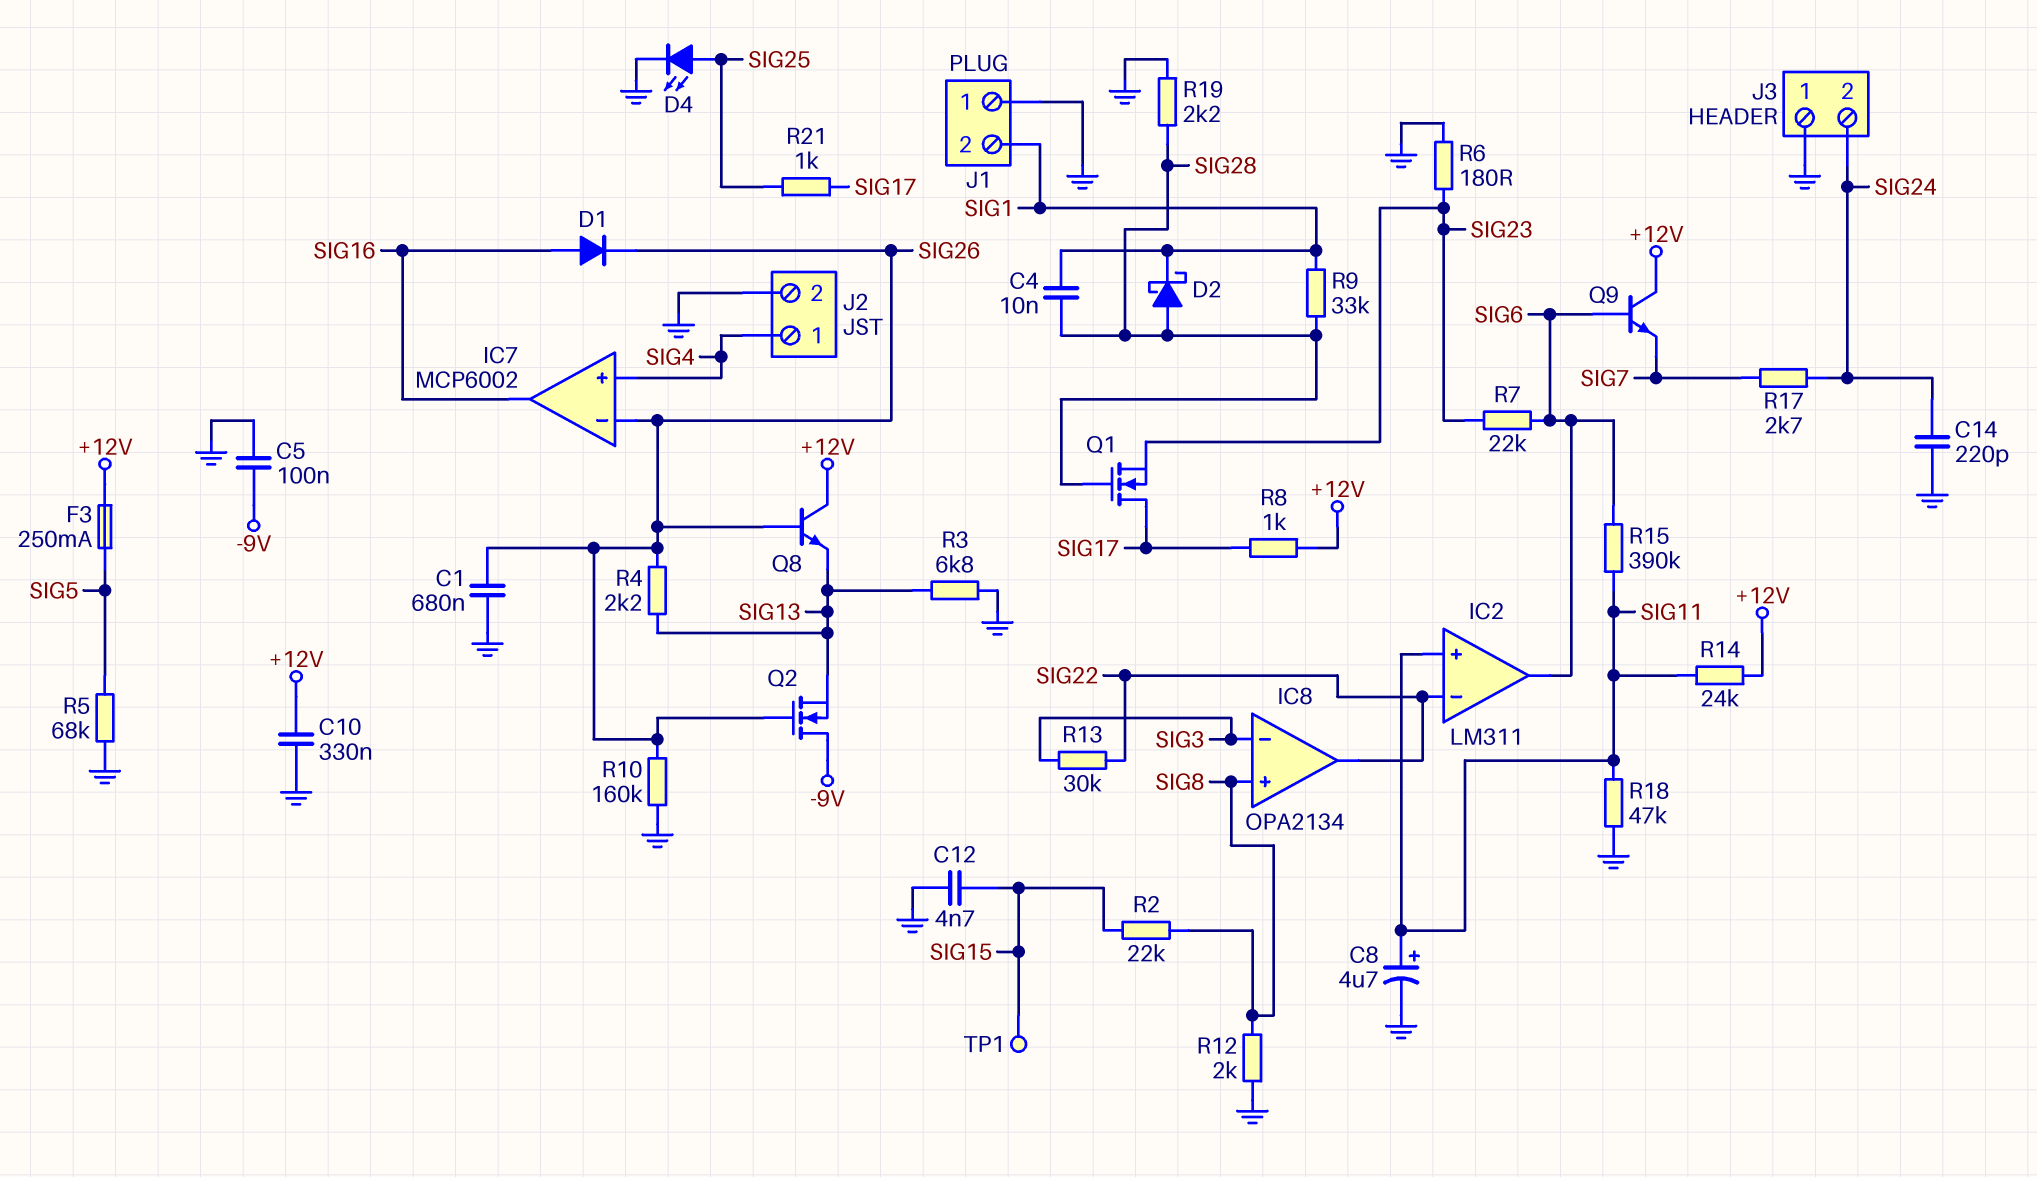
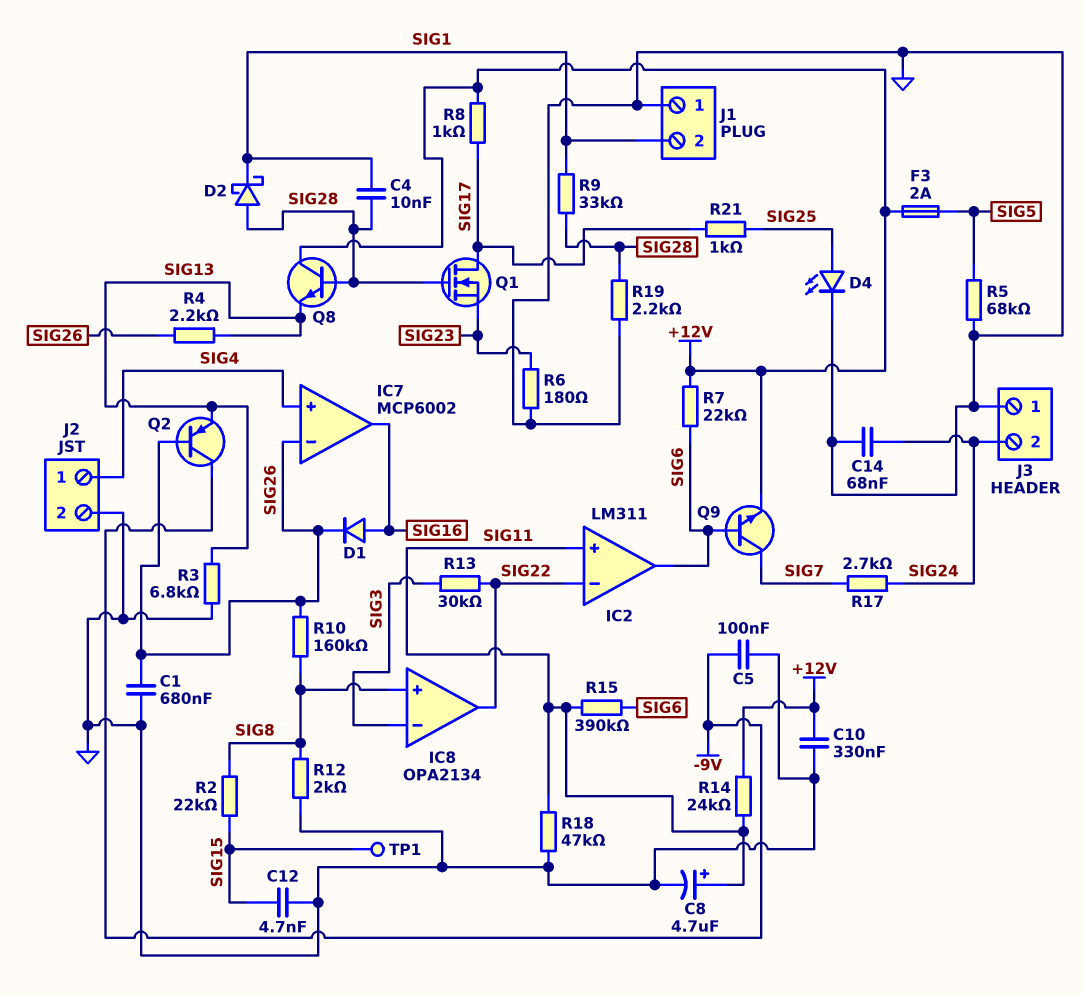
C14: 220pF (GND, SIG24) -> 68nF (GND, SIG24)
F3: 250mA (+12V, SIG5) -> 2A (+12V, SIG5)
Q2: NMOS (G SIG26, D -9V, S SIG13) -> PNP (B SIG26, C -9V, E SIG13)
Q8: NPN (B SIG26, C +12V, E SIG13) -> NPN (B SIG28, C +12V, E SIG13)
Q9: NPN (B SIG6, C +12V, E SIG7) -> NPN (B SIG6, C SIG7, E +12V)
R7: 22k (SIG6, SIG23) -> 22k (+12V, SIG6)
R10: 160k (GND, SIG26) -> 160k (SIG8, SIG26)

